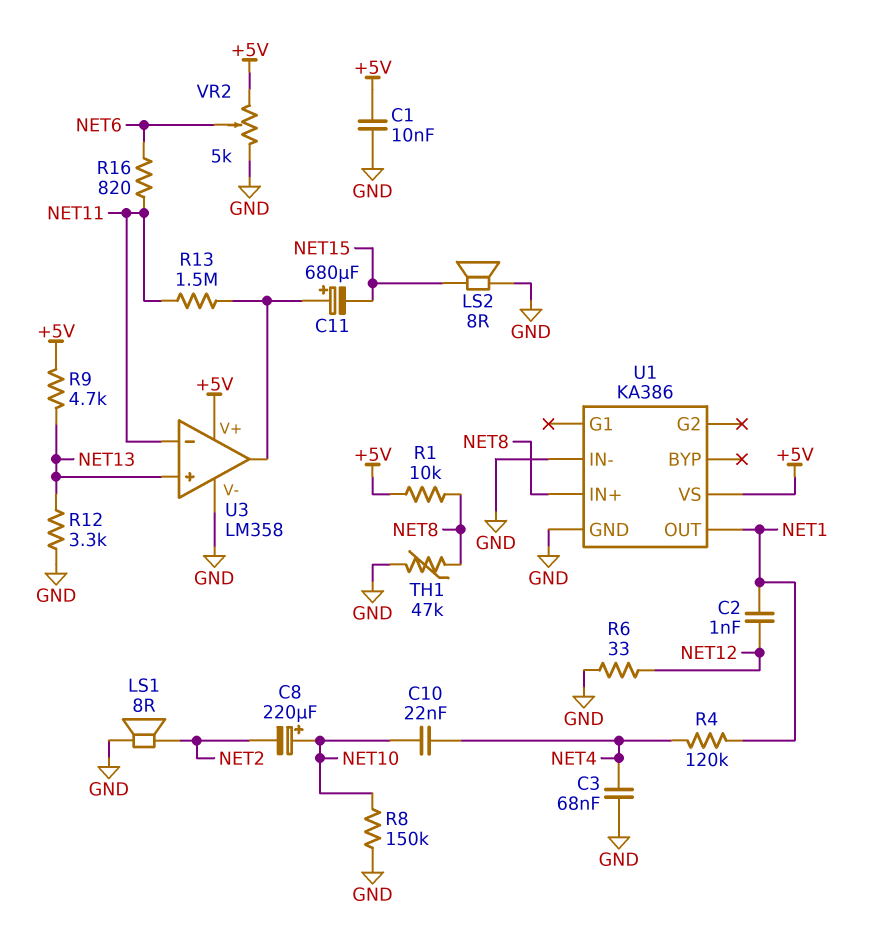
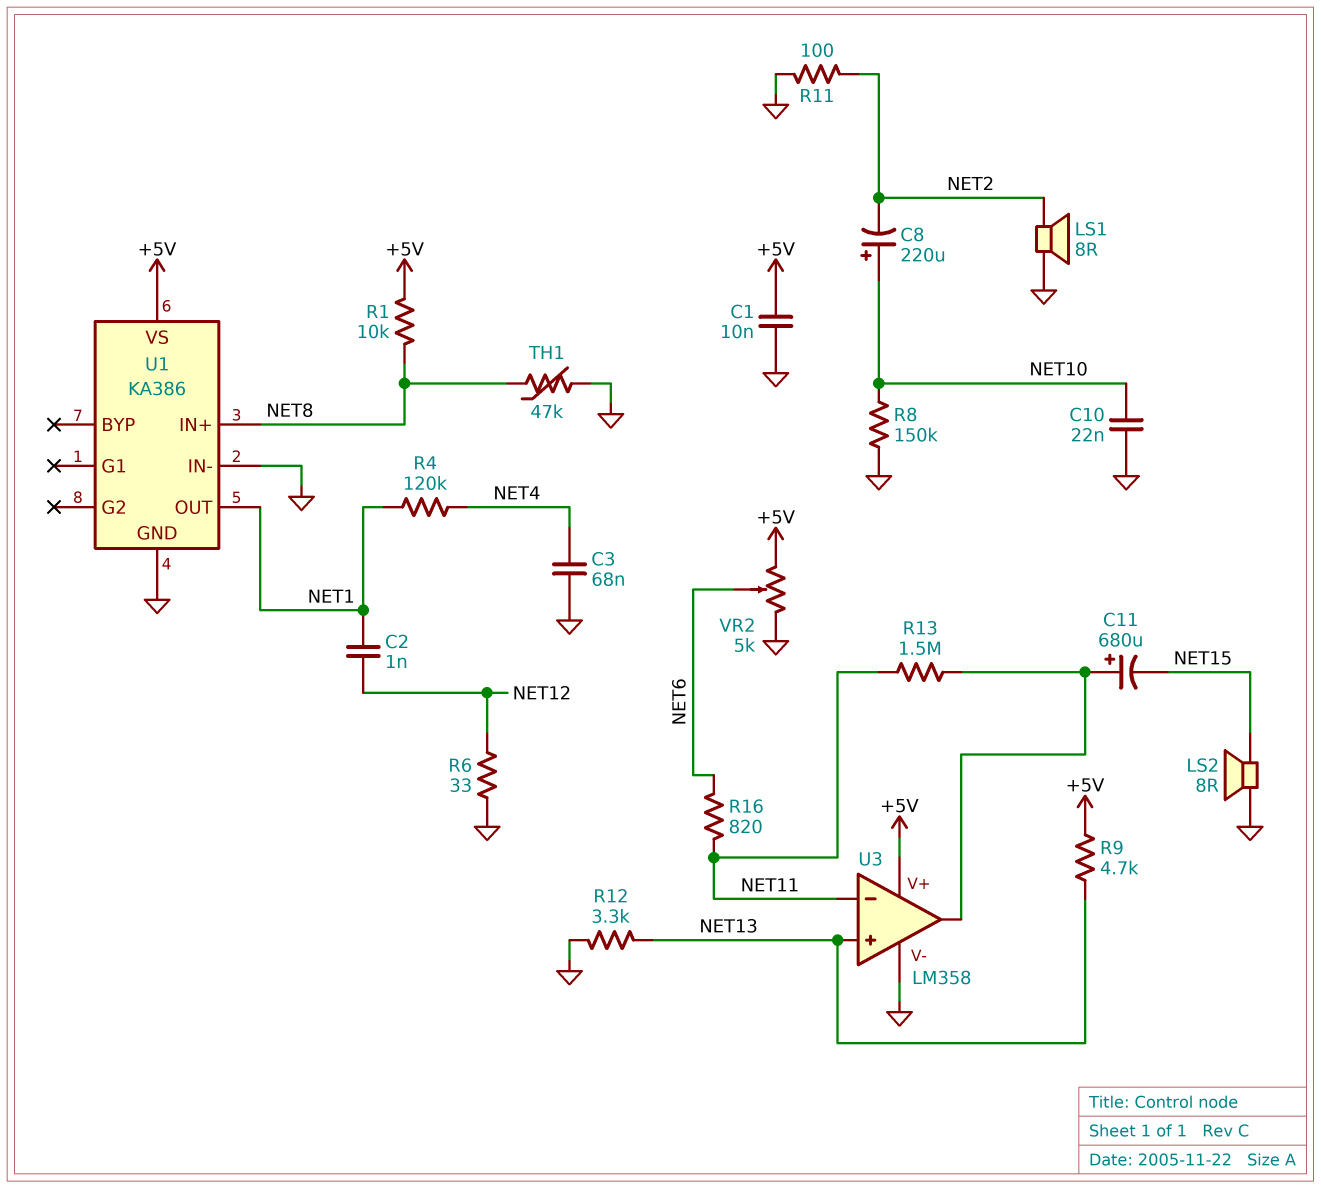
C10: 22nF (NET4, NET10) -> 22nF (GND, NET10)
R11: none -> 100 (GND, NET2)

